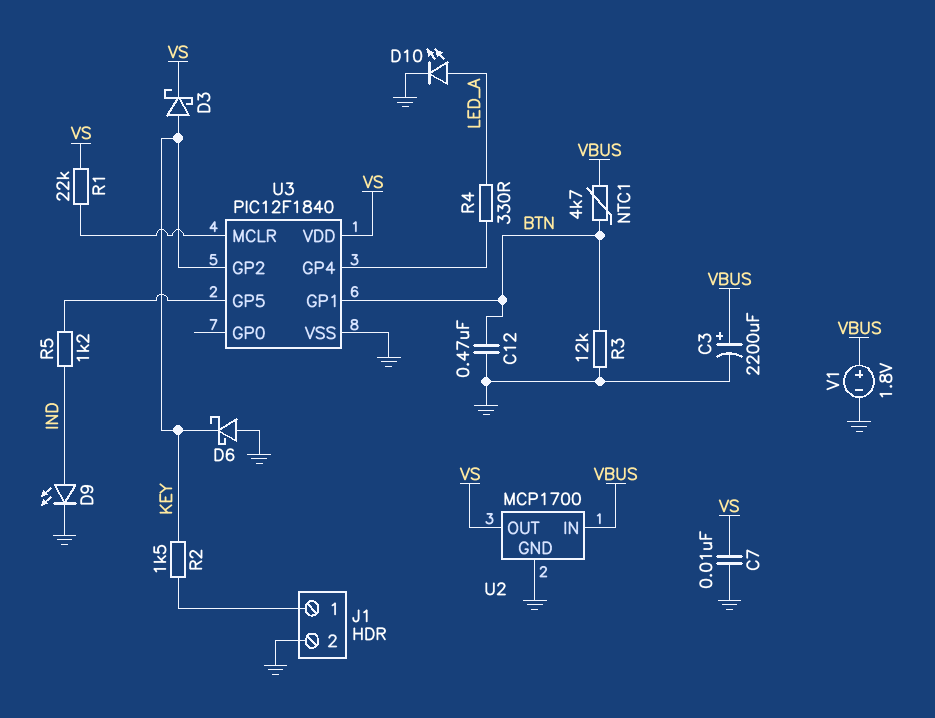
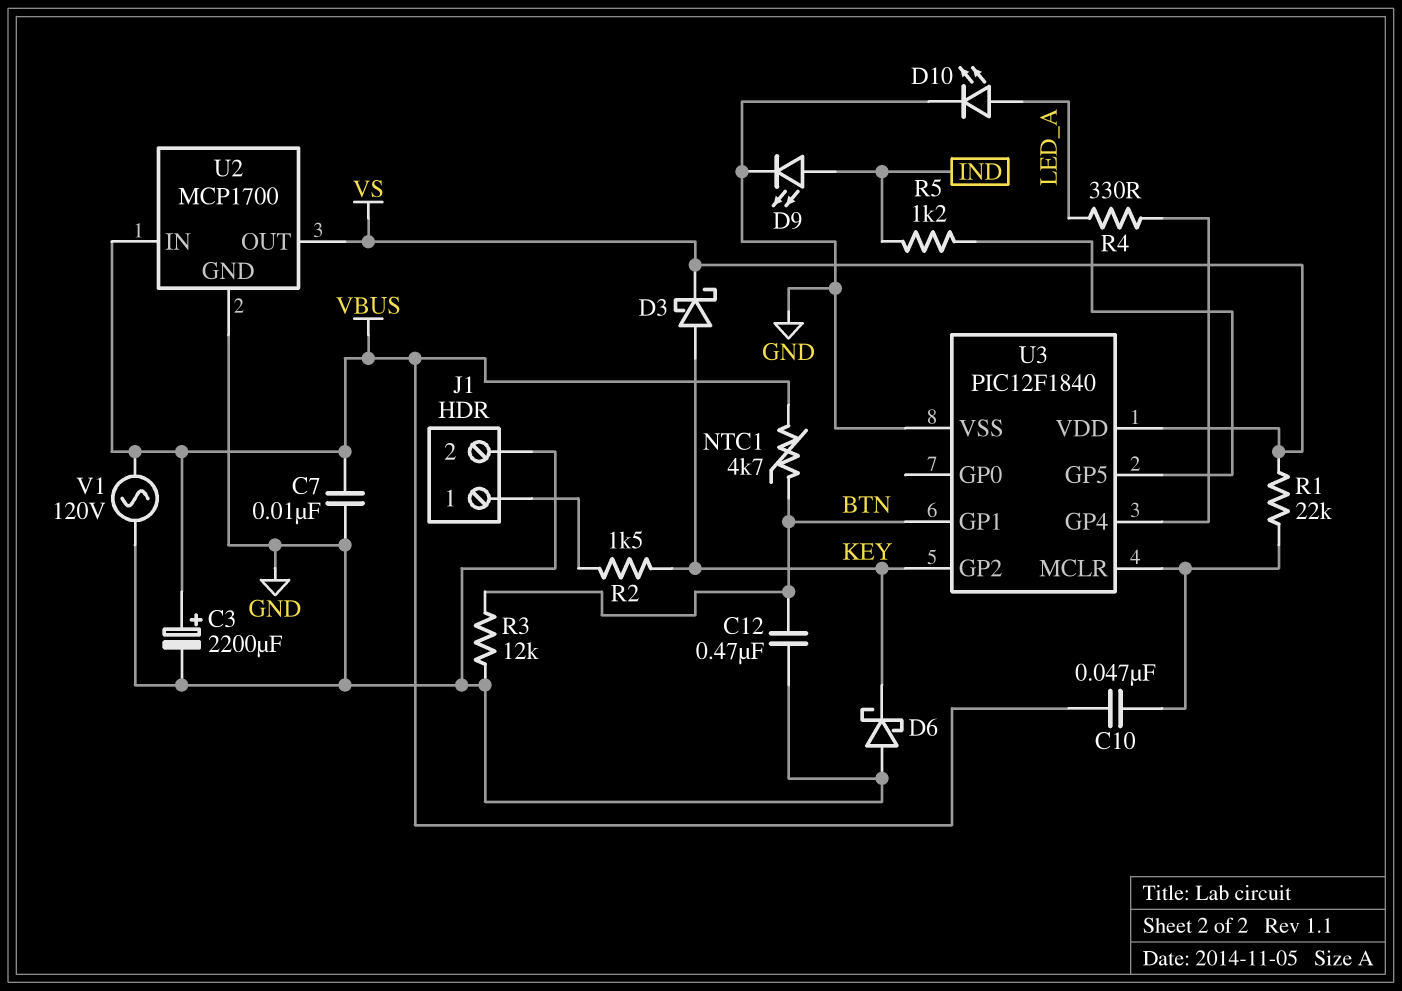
C7: 10nF (GND, VS) -> 10nF (GND, VBUS)
C10: none -> 47nF (U3/MCLR, VBUS)
V1: 1.8V (plus VBUS, minus GND) -> AC 120V (GND, VBUS)

